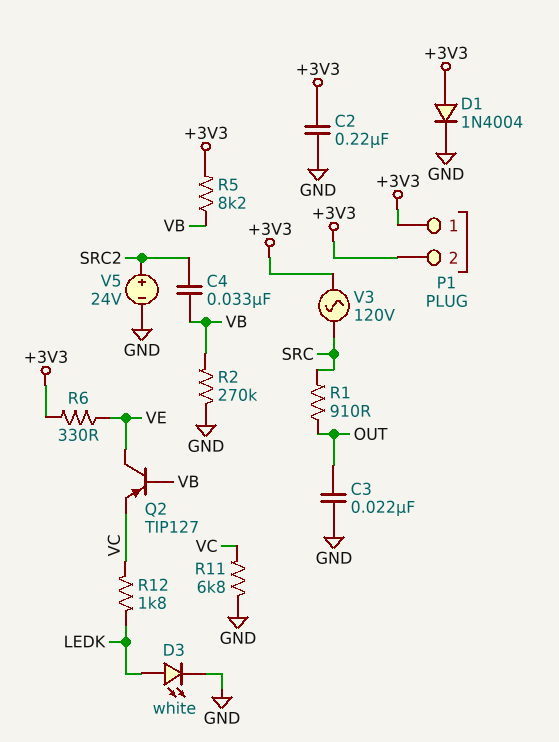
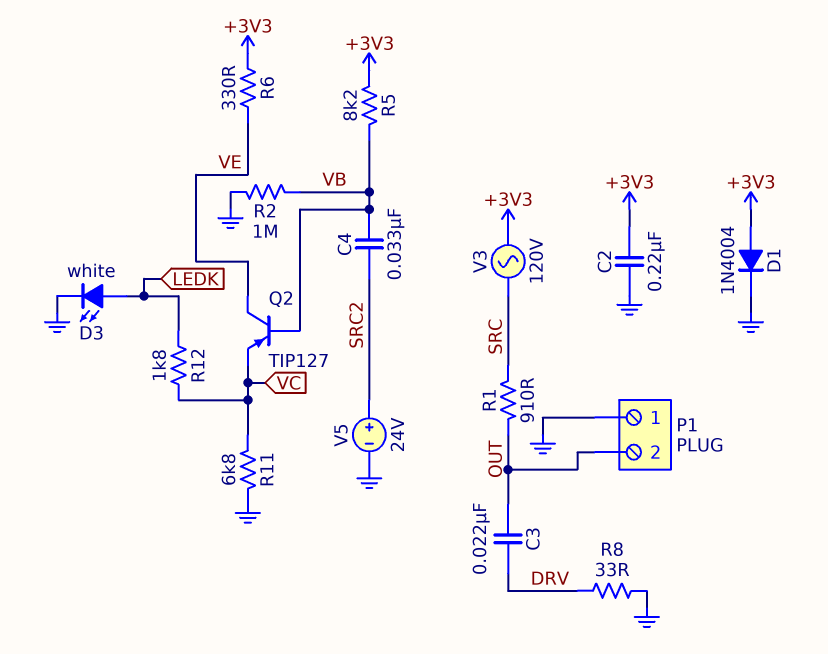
C3: 22nF (GND, OUT) -> 22nF (DRV, OUT)
P1 pin 1: +3V3 -> GND
P1 pin 2: +3V3 -> OUT
R2: 270k (GND, VB) -> 1M (GND, VB)
R8: none -> 33 (DRV, GND)

